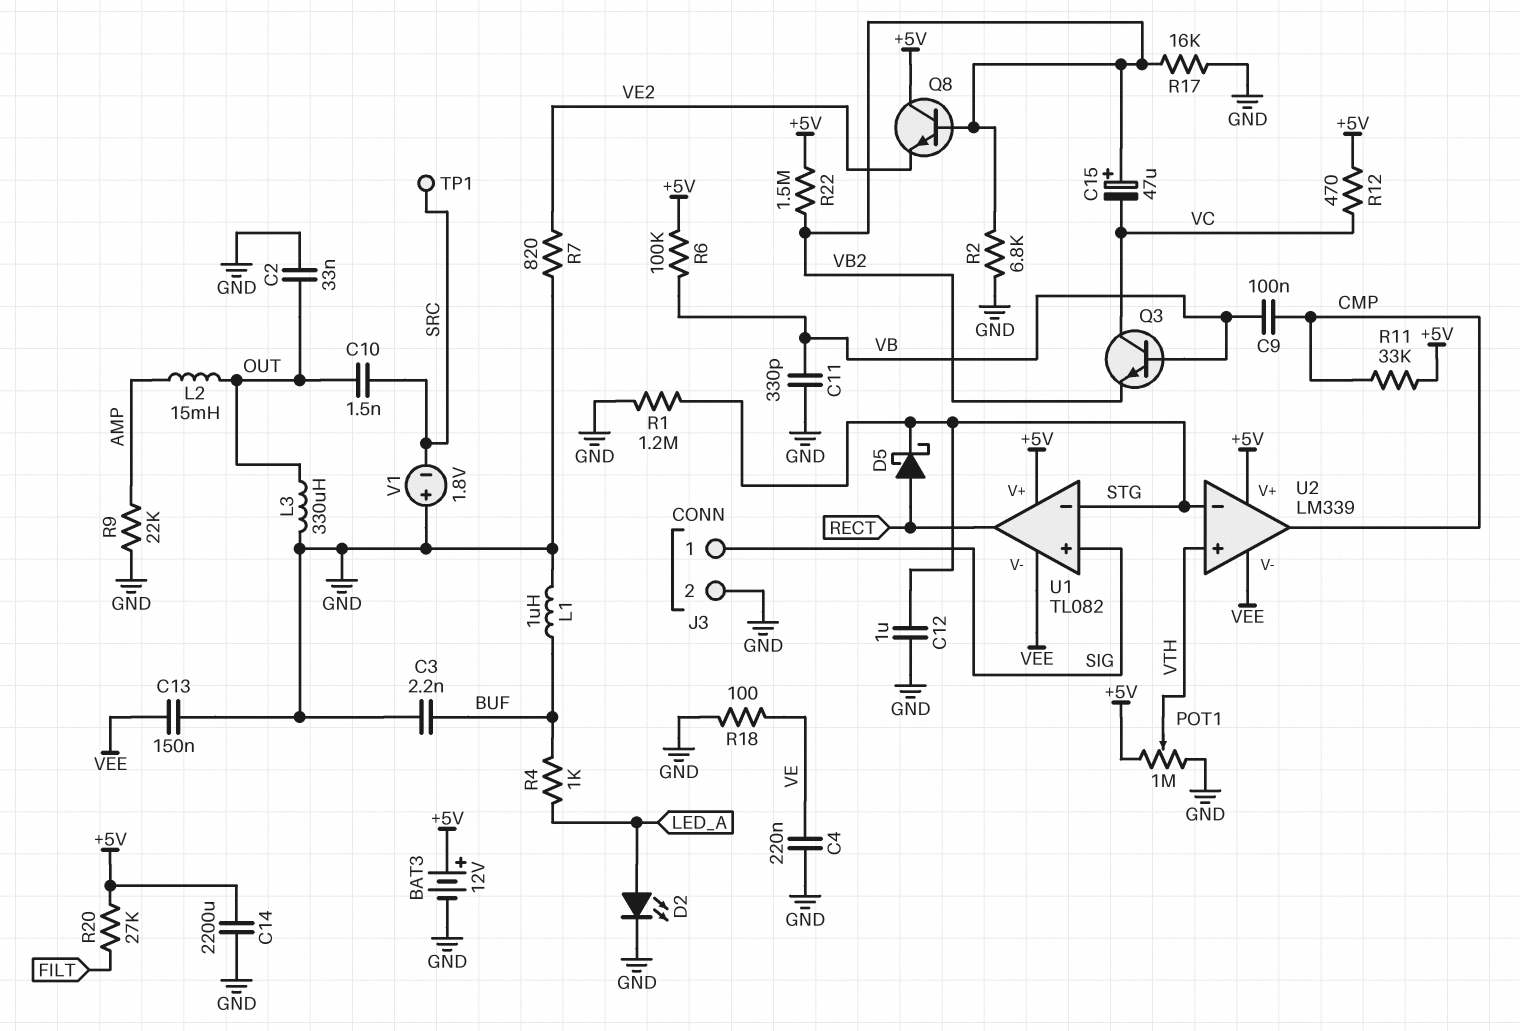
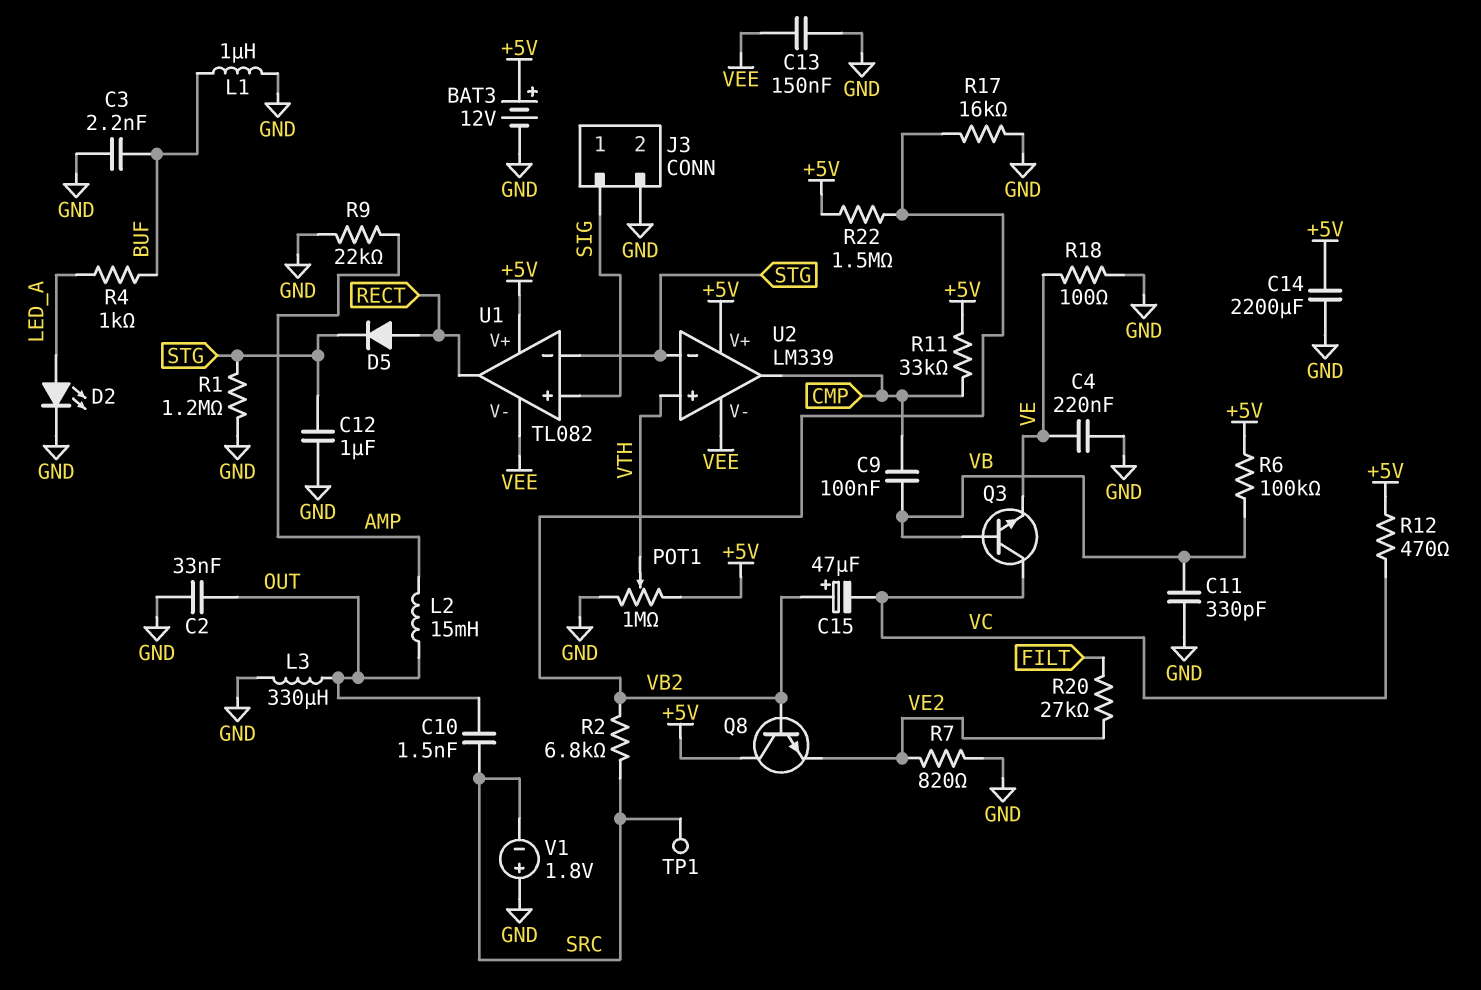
D5: schottky (A RECT, K STG) -> diode (A RECT, K STG)
Q3: NPN (B VB, C VC, E VB2) -> NPN (B VB, C VC, E VE)
R2: 6.8k (GND, VB2) -> 6.8k (SRC, VB2)
R20: 27k (+5V, FILT) -> 27k (FILT, VE2)

